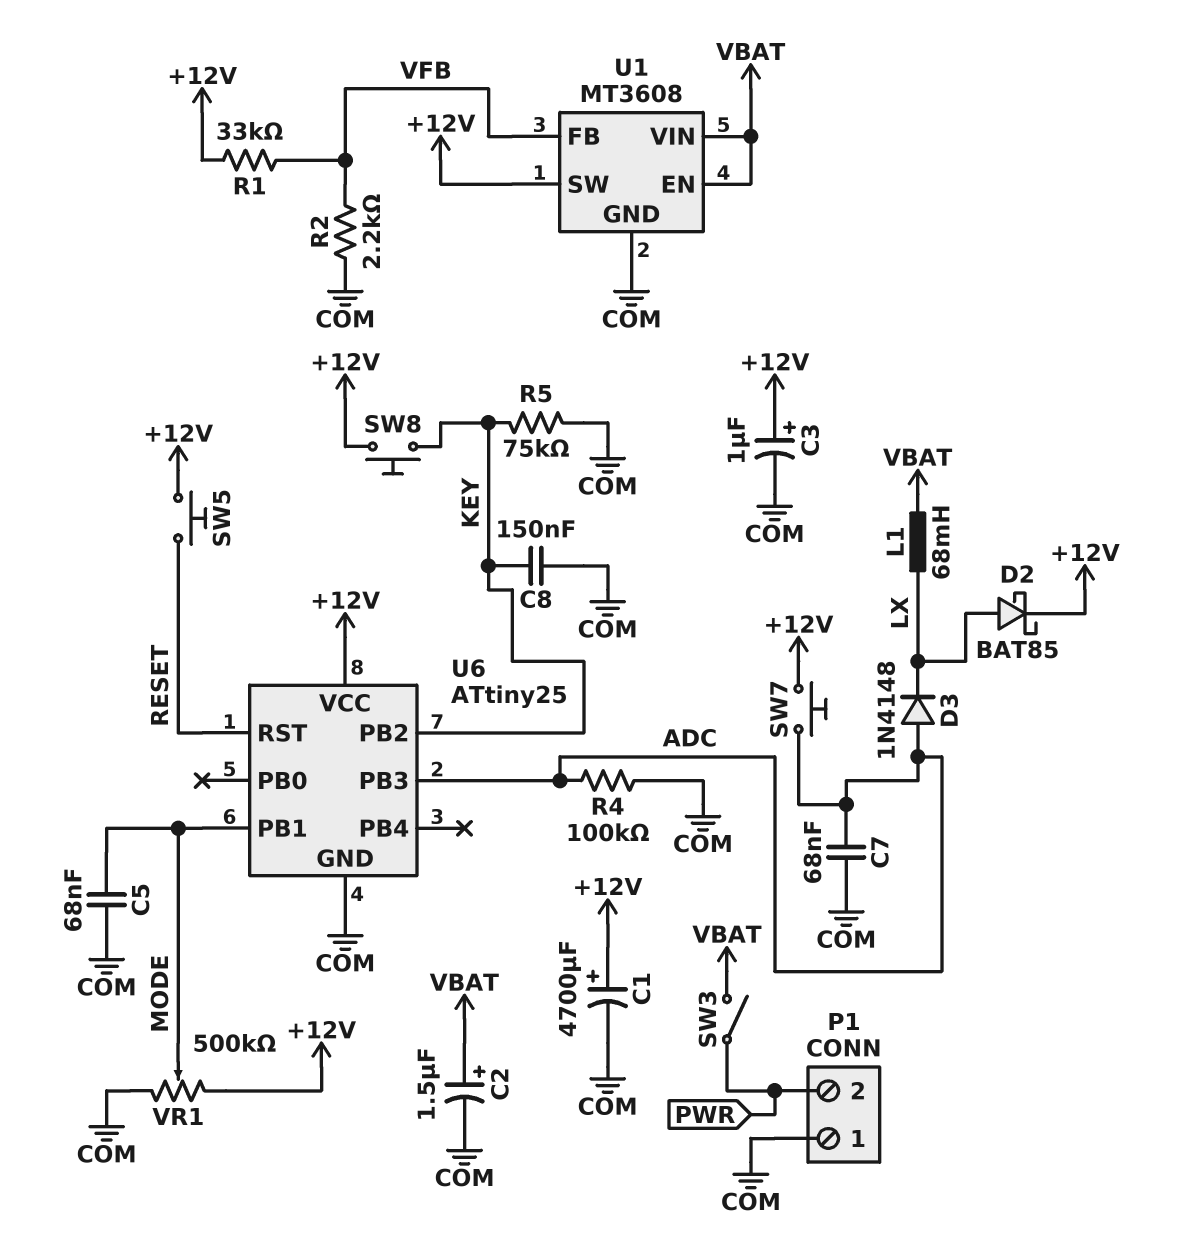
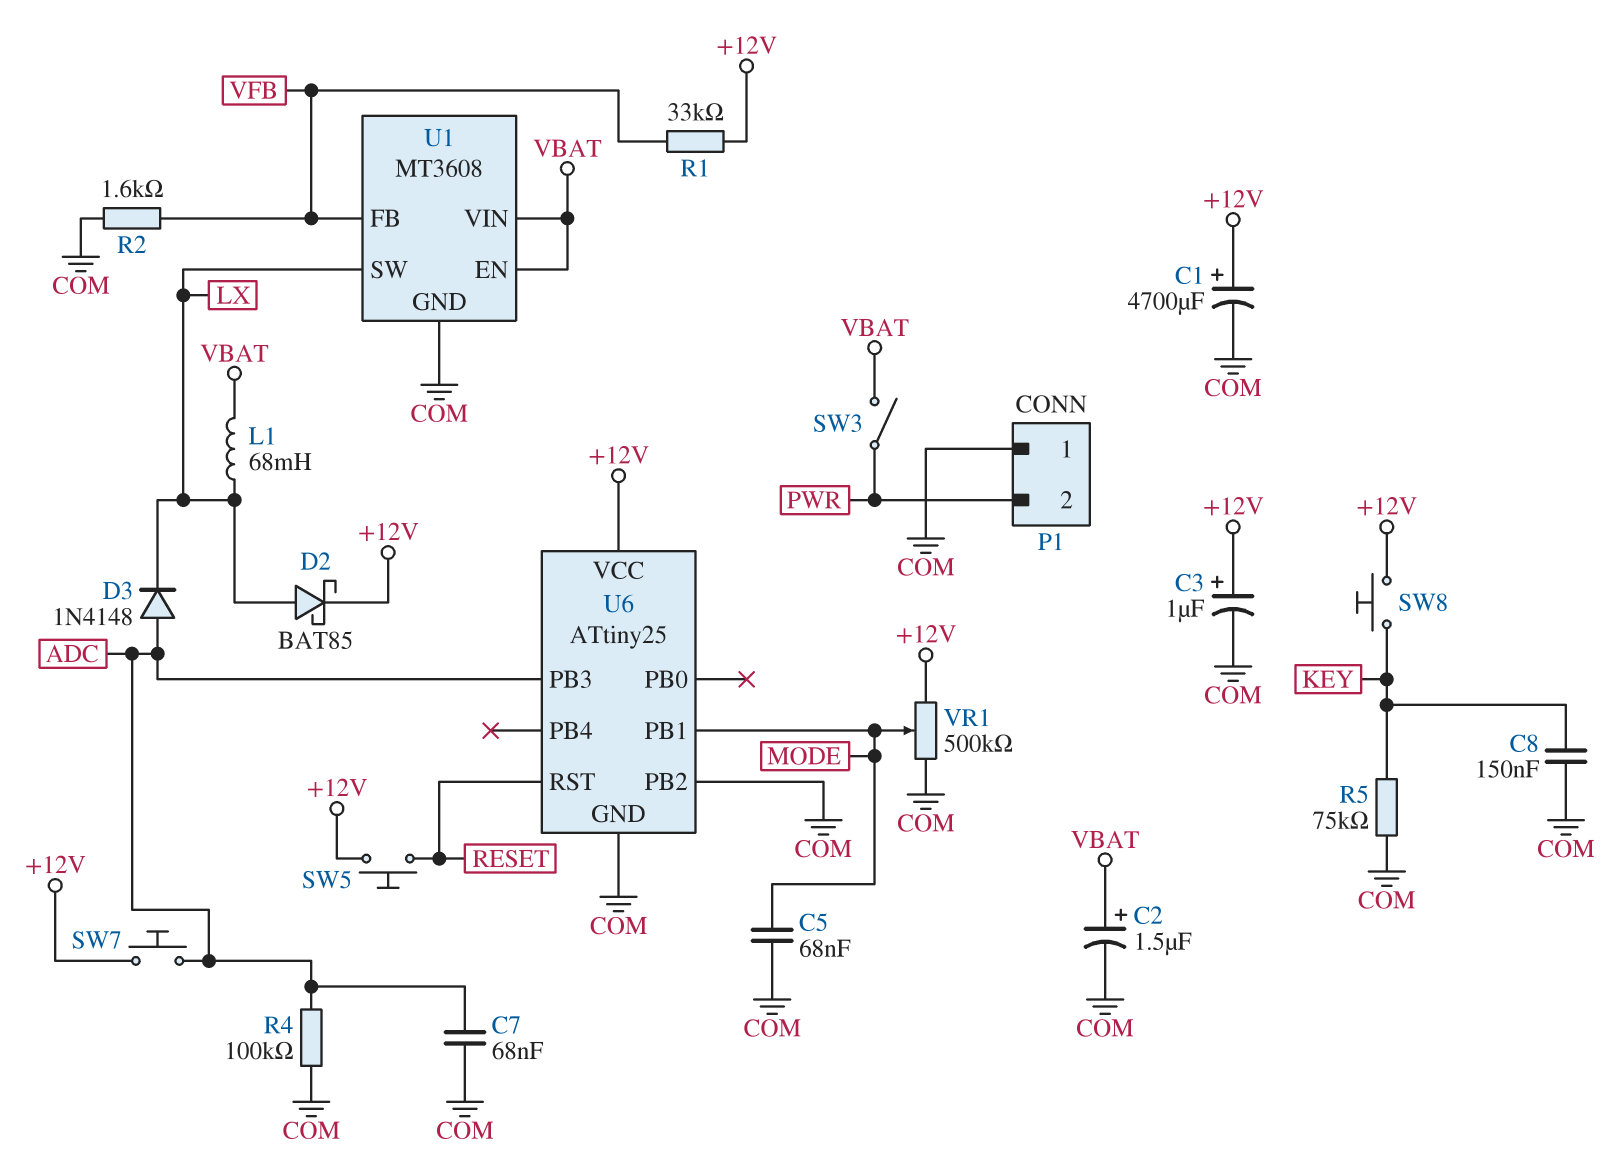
R2: 2.2k (COM, VFB) -> 1.6k (COM, VFB)
U1 pin SW: +12V -> LX
U6 pin PB2: KEY -> COM

